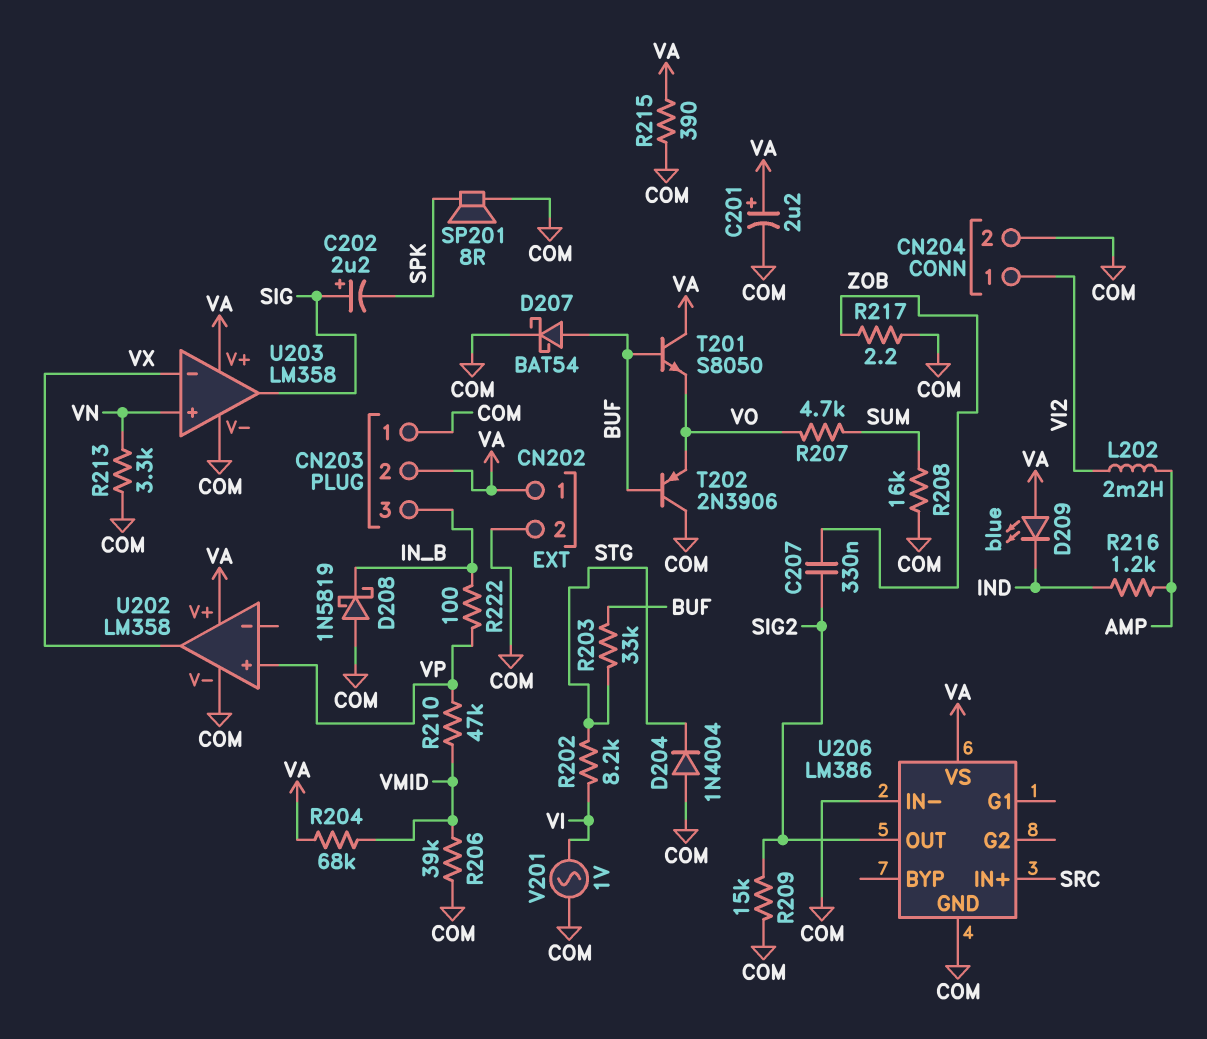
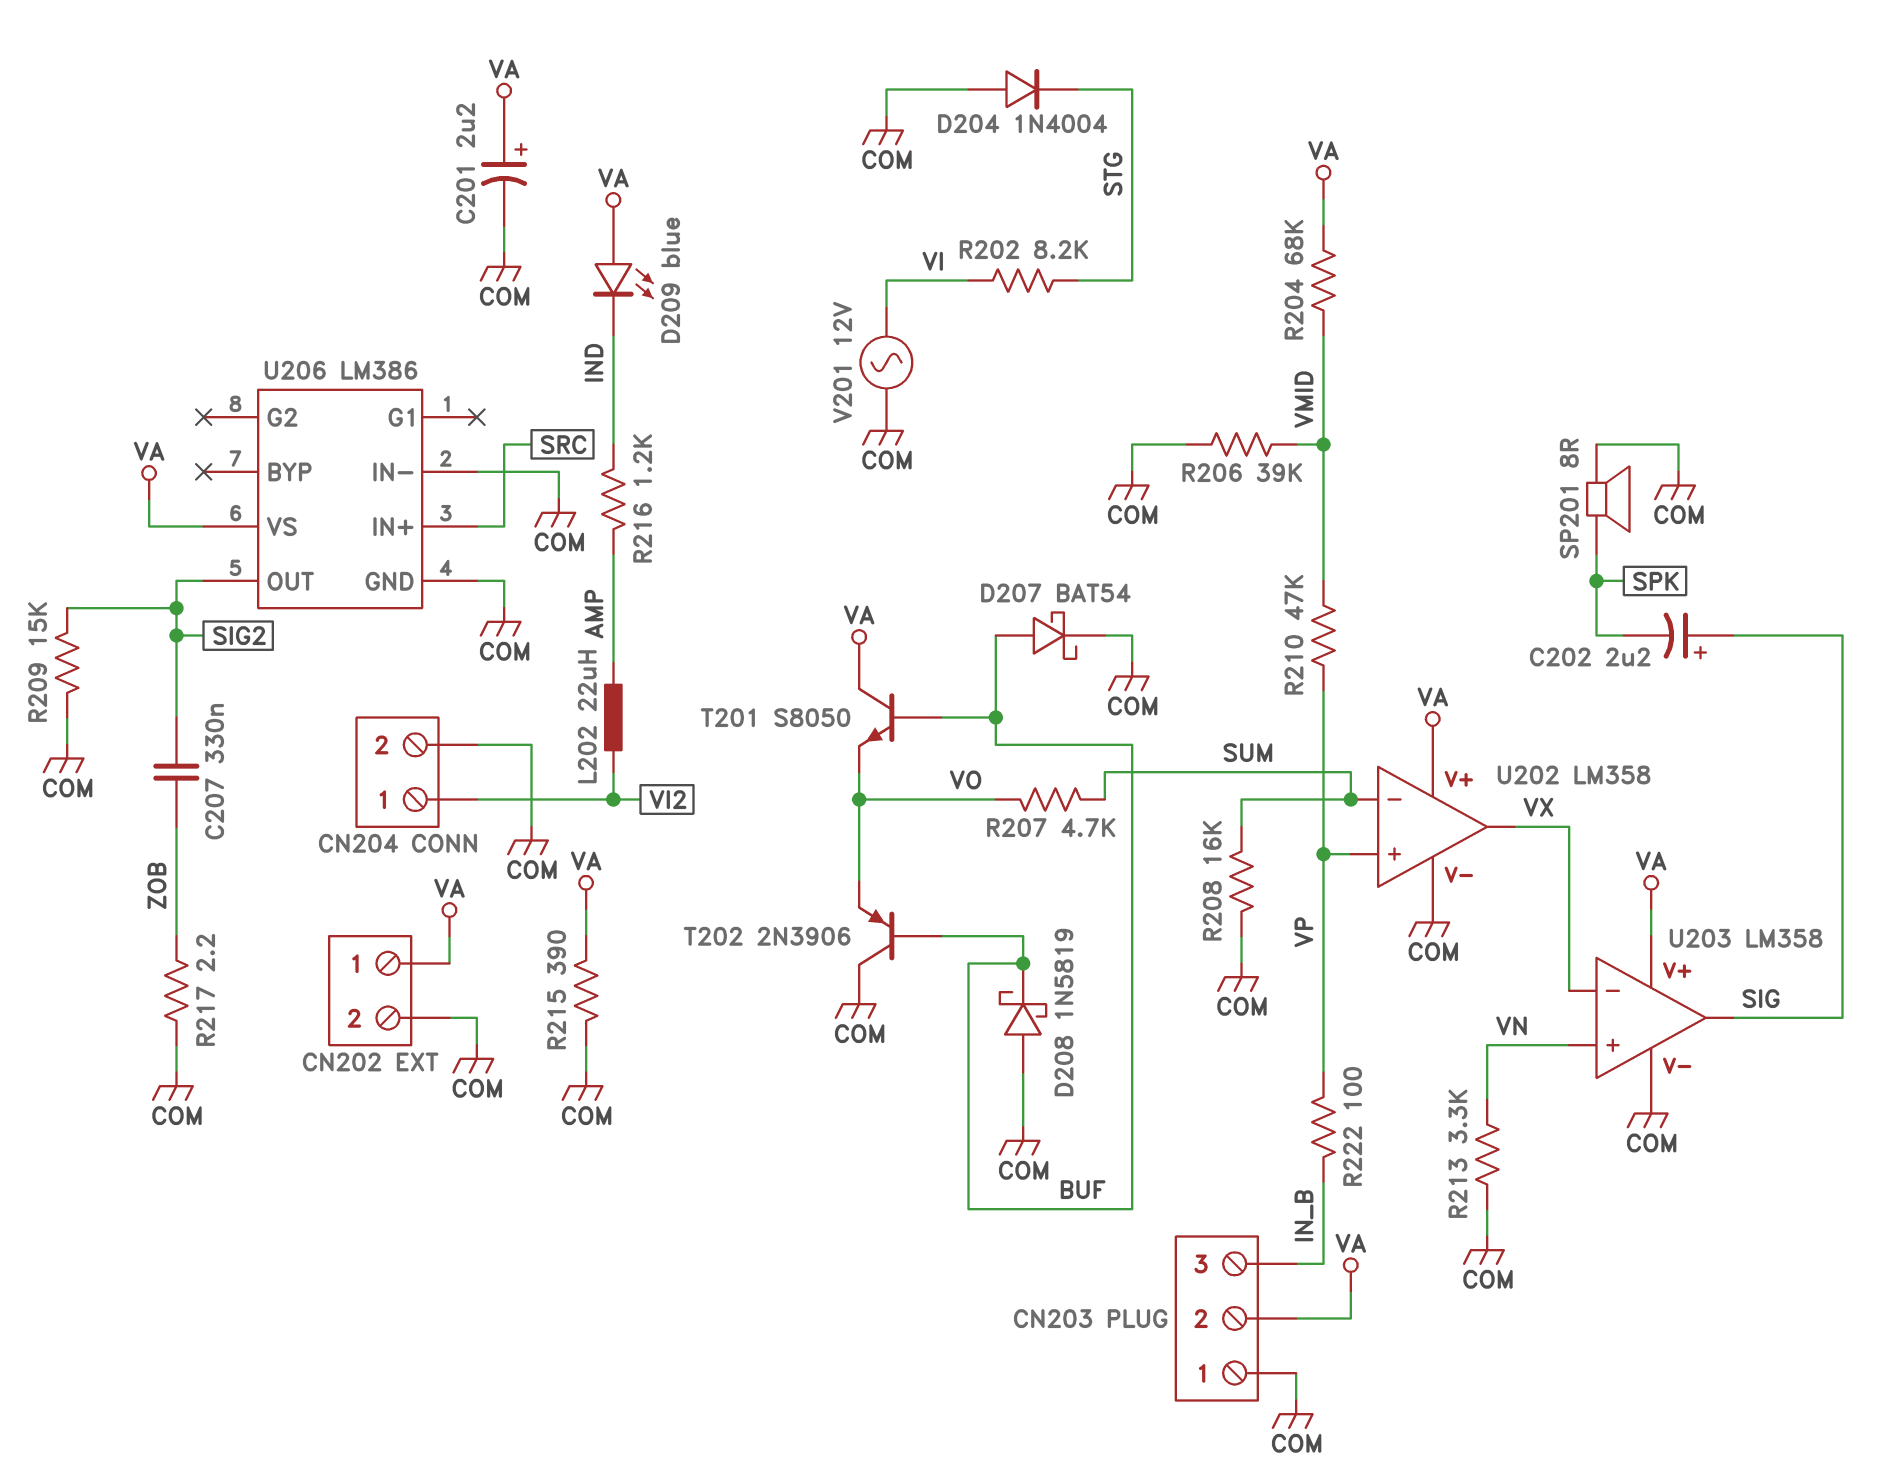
D208: schottky 1N5819 (A COM, K IN_B) -> schottky 1N5819 (A COM, K BUF)
L202: 2.2mH (AMP, VI2) -> 22uH (AMP, VI2)
R203: 33k (BUF, STG) -> none
U202 pin in-: none -> SUM
V201: AC 1V (COM, VI) -> AC 12V (COM, VI)

